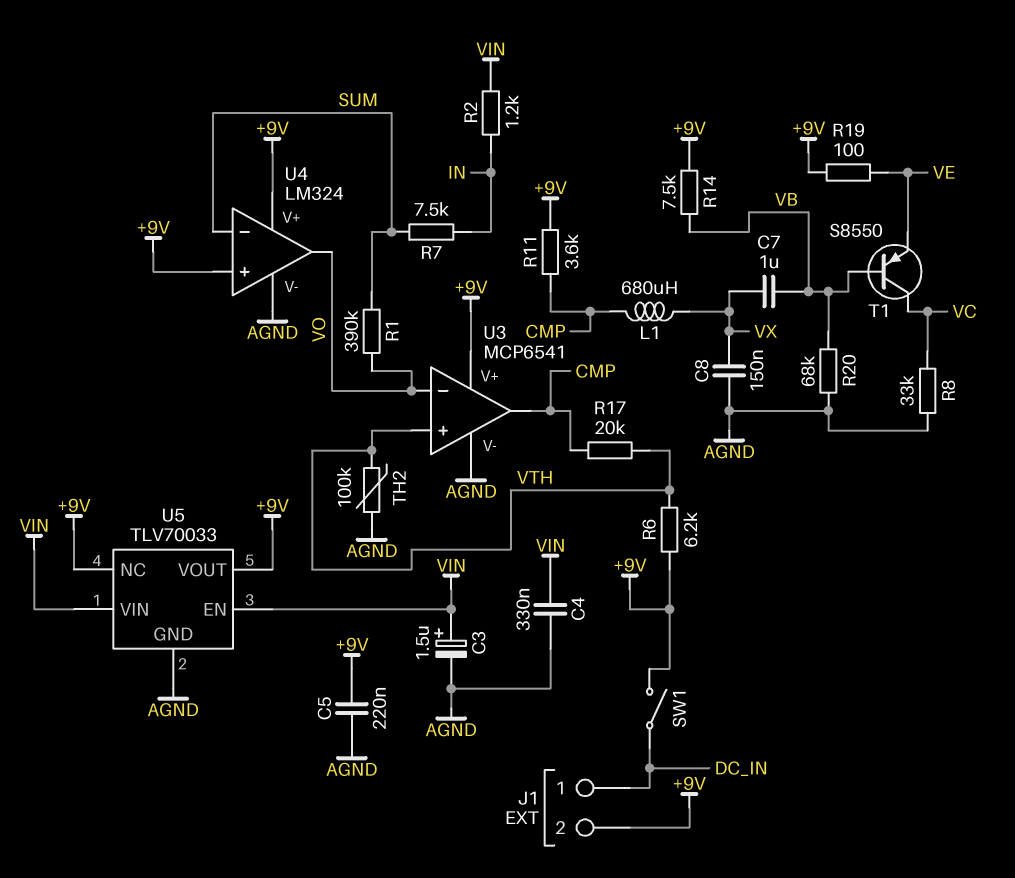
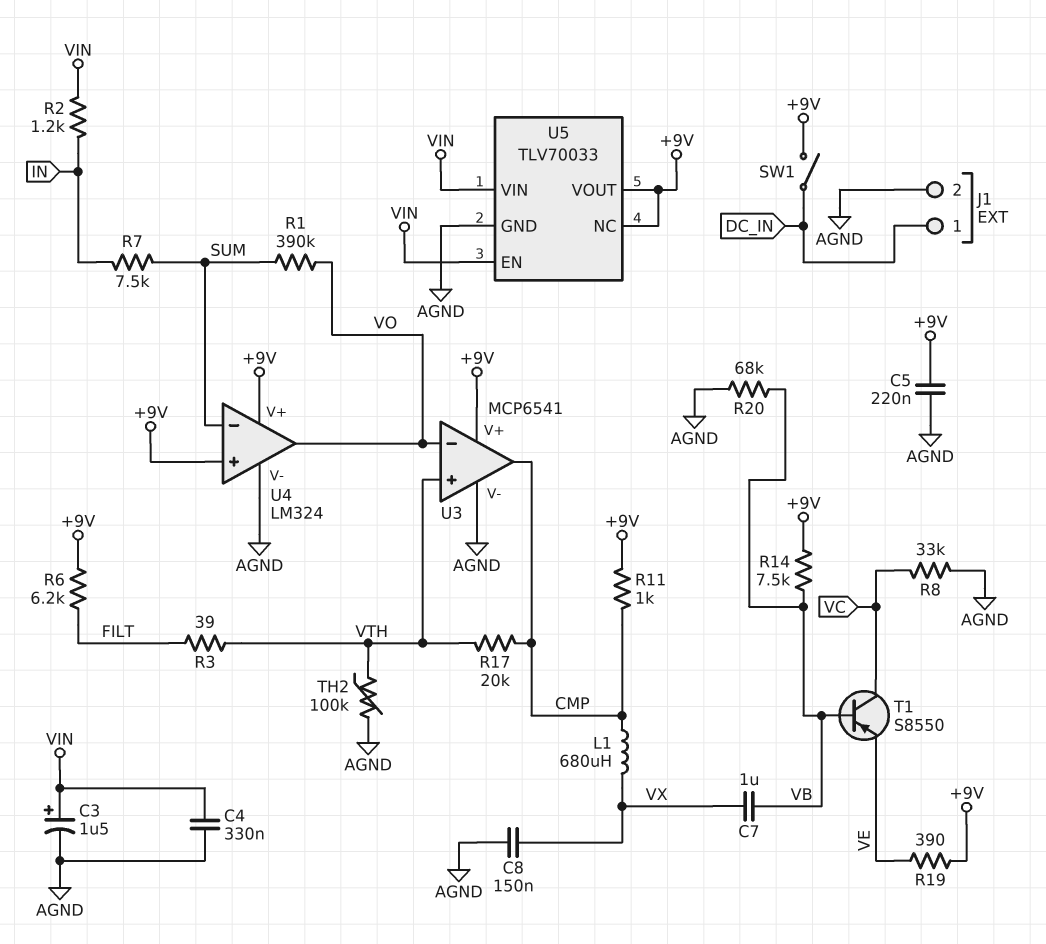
J1 pin 2: +9V -> AGND
R3: none -> 39 (FILT, VTH)
R6: 6.2k (+9V, VTH) -> 6.2k (+9V, FILT)
R11: 3.6k (+9V, CMP) -> 1k (+9V, CMP)
R19: 100 (+9V, VE) -> 390 (+9V, VE)

